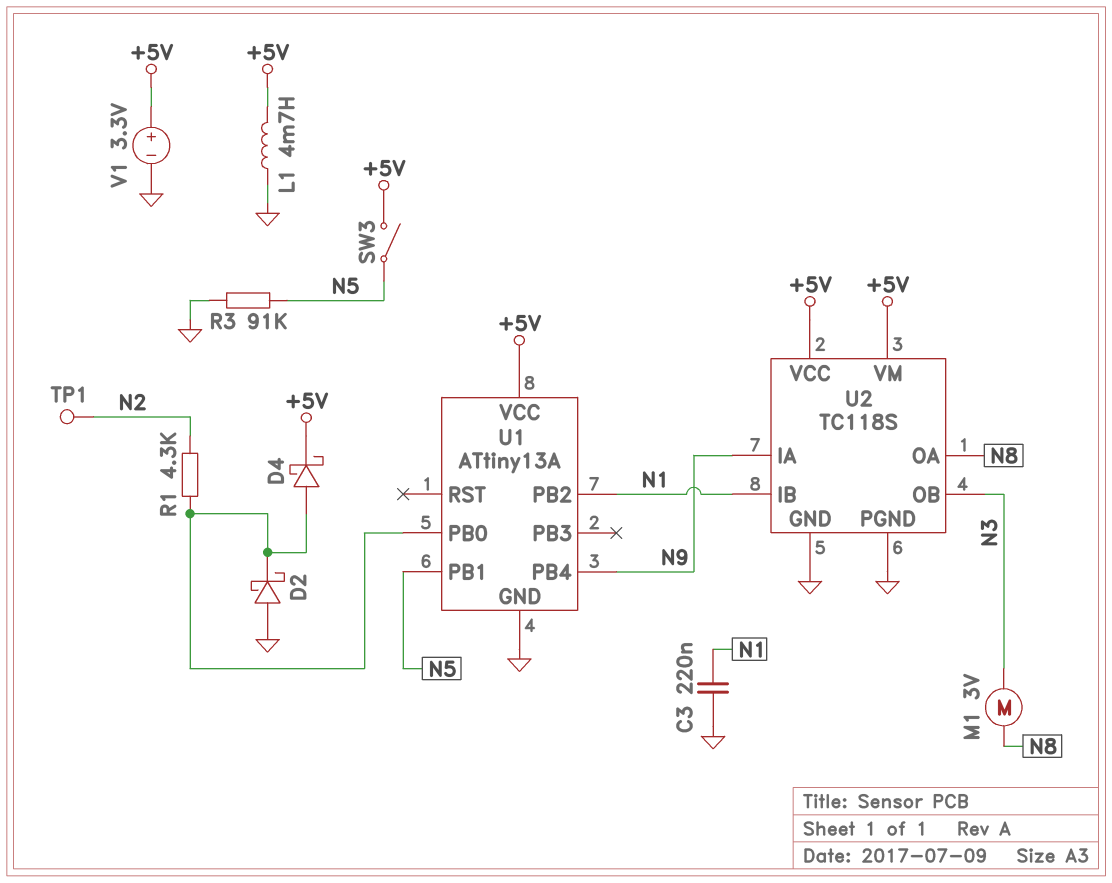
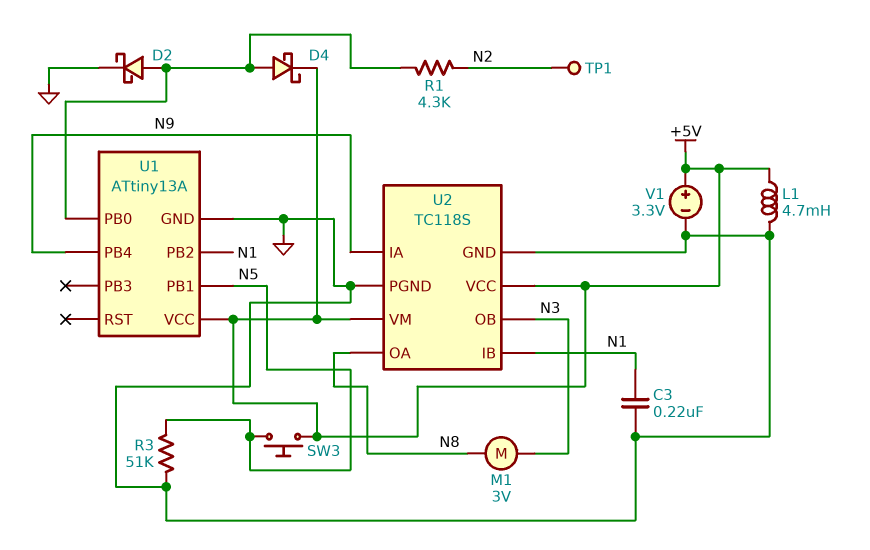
D2: schottky (A GND, K U1/PB0) -> schottky (A U1/PB0, K GND)
R3: 91k (GND, N5) -> 51k (GND, N5)
SW3: switch (+5V, N5) -> button (+5V, N5)

